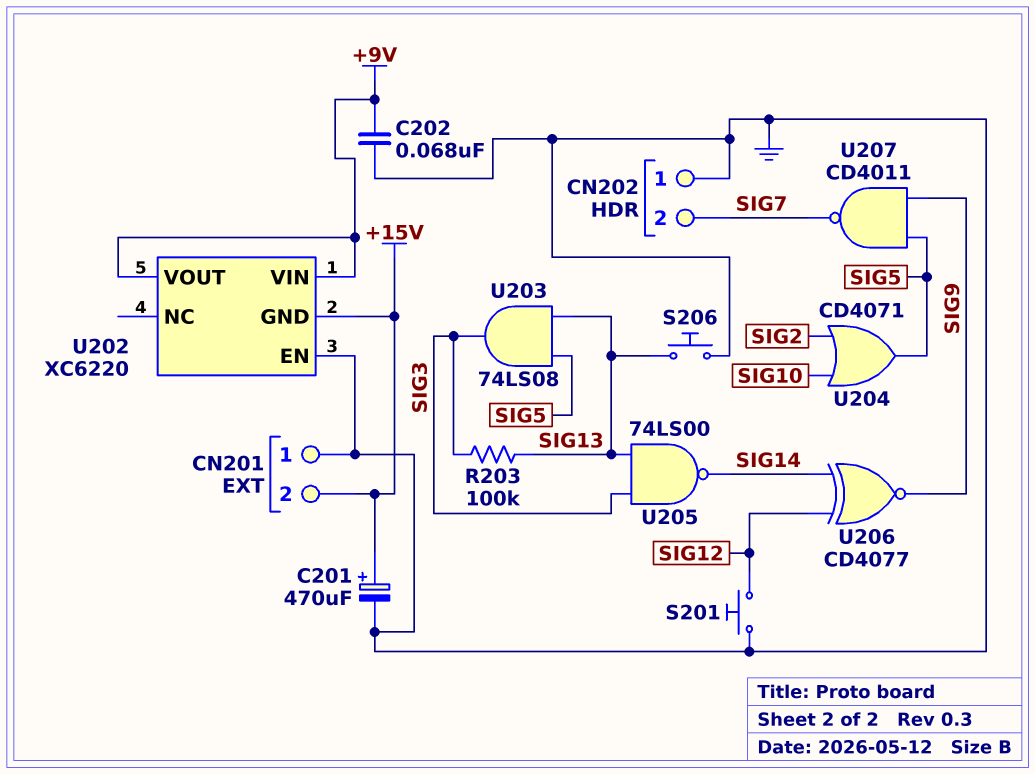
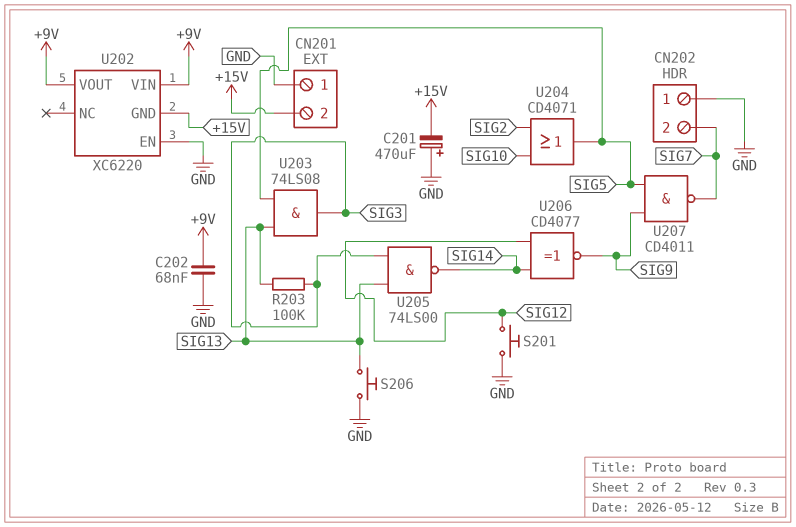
C201: 470uF (plus +15V, minus GND) -> 470uF (plus GND, minus +15V)

